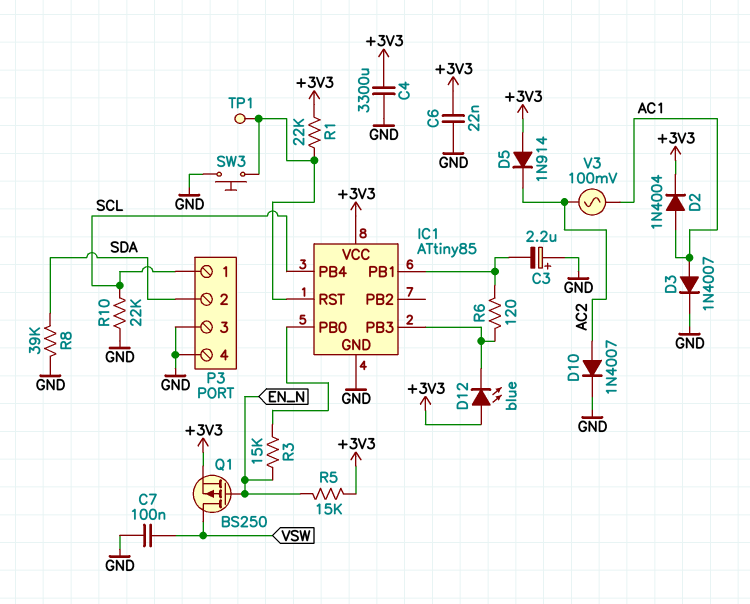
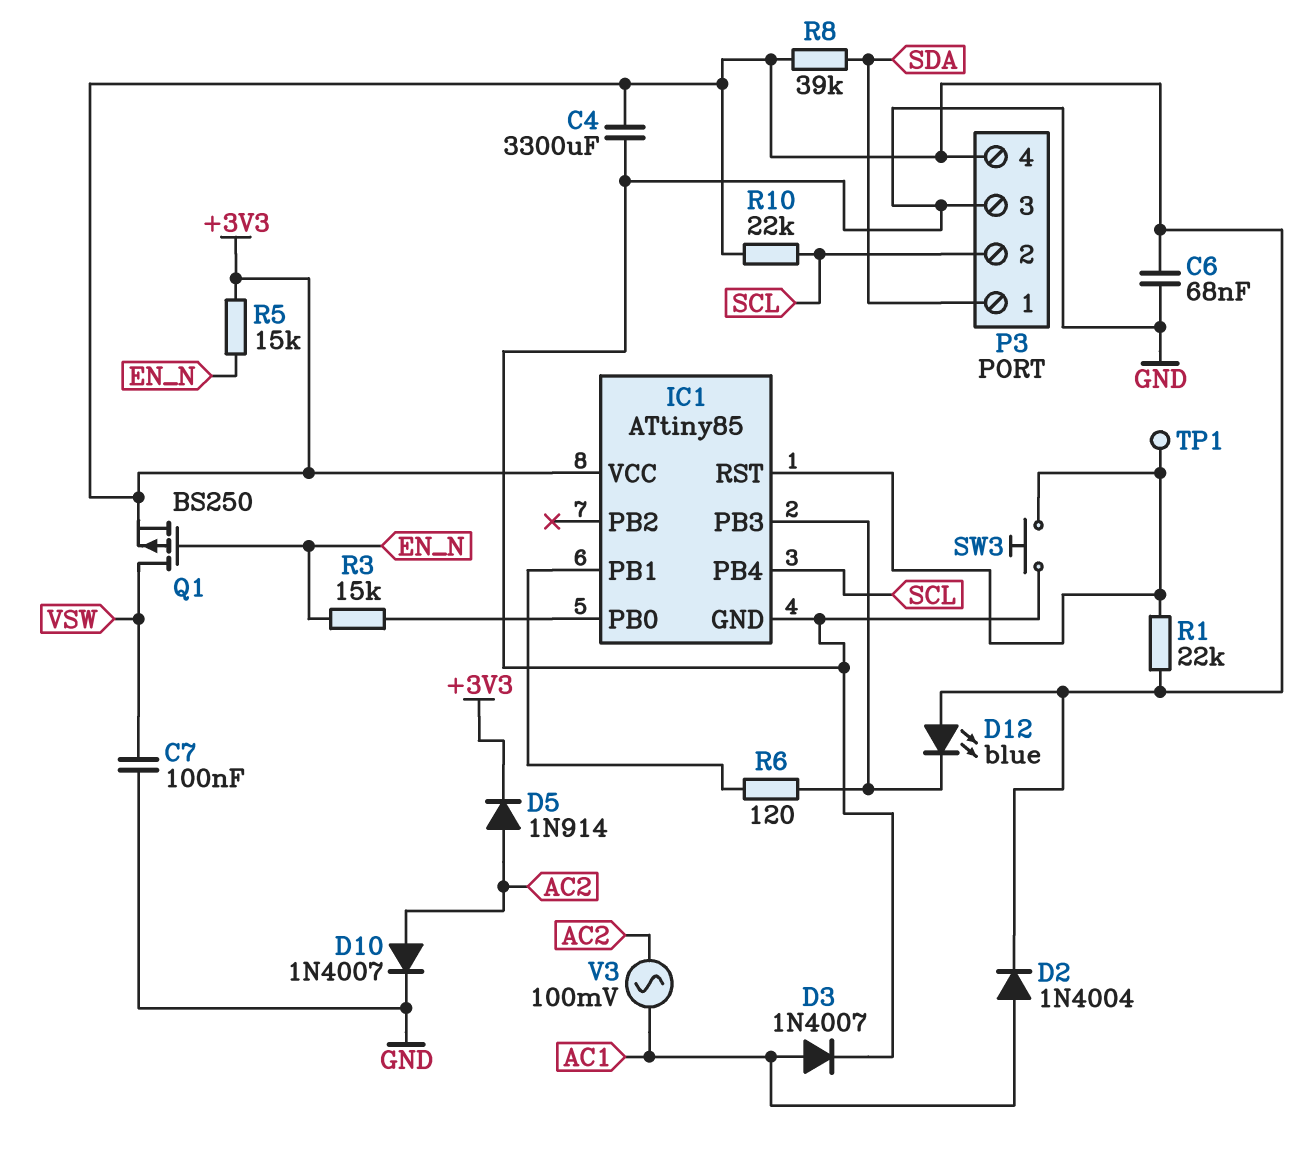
C3: 2.2uF (plus GND, minus IC1/PB1) -> none
C6: 22nF (+3V3, GND) -> 68nF (+3V3, GND)
D5: diode 1N914 (A +3V3, K AC2) -> diode 1N914 (A AC2, K +3V3)
P3 pin 1: SCL -> SDA
P3 pin 2: SDA -> SCL
P3 pin 4: GND -> +3V3
R8: 39k (GND, SDA) -> 39k (+3V3, SDA)
R10: 22k (GND, SCL) -> 22k (+3V3, SCL)

